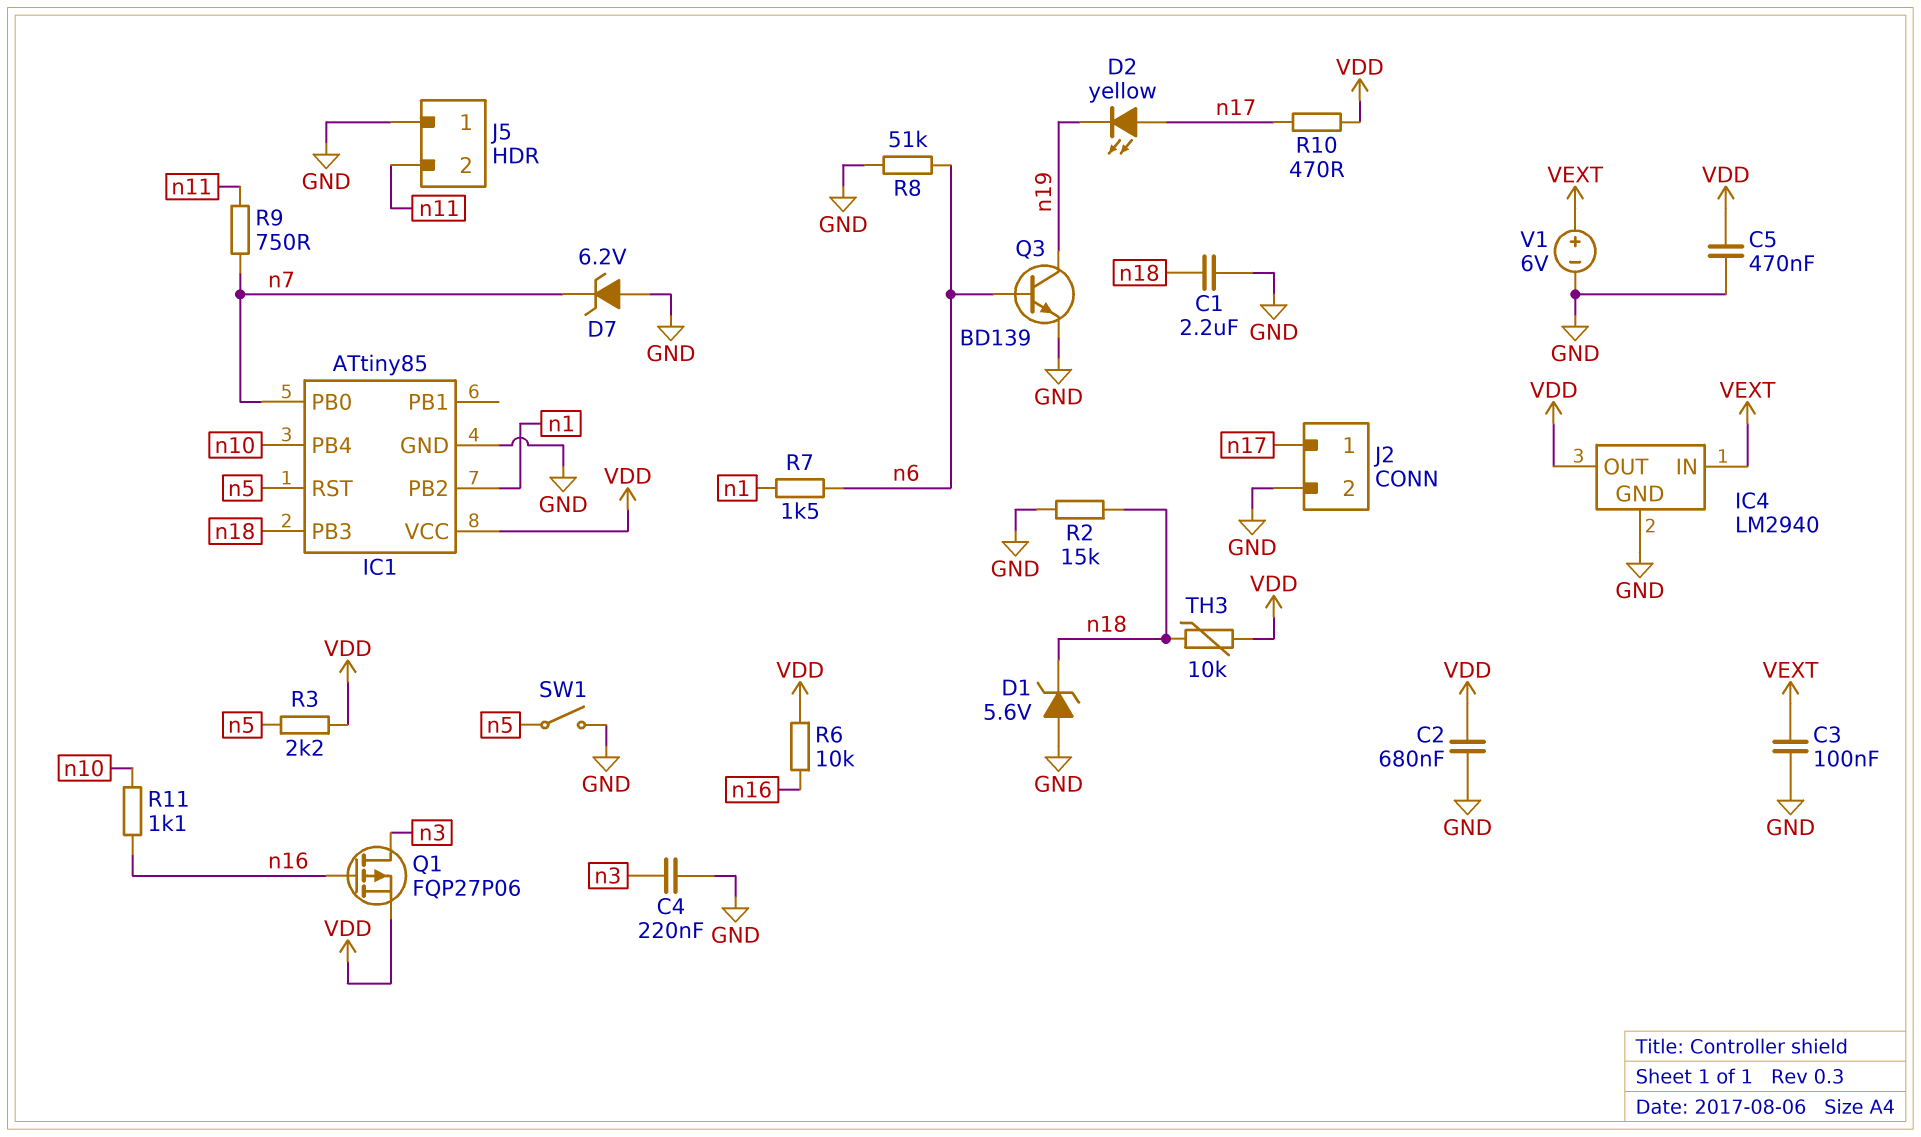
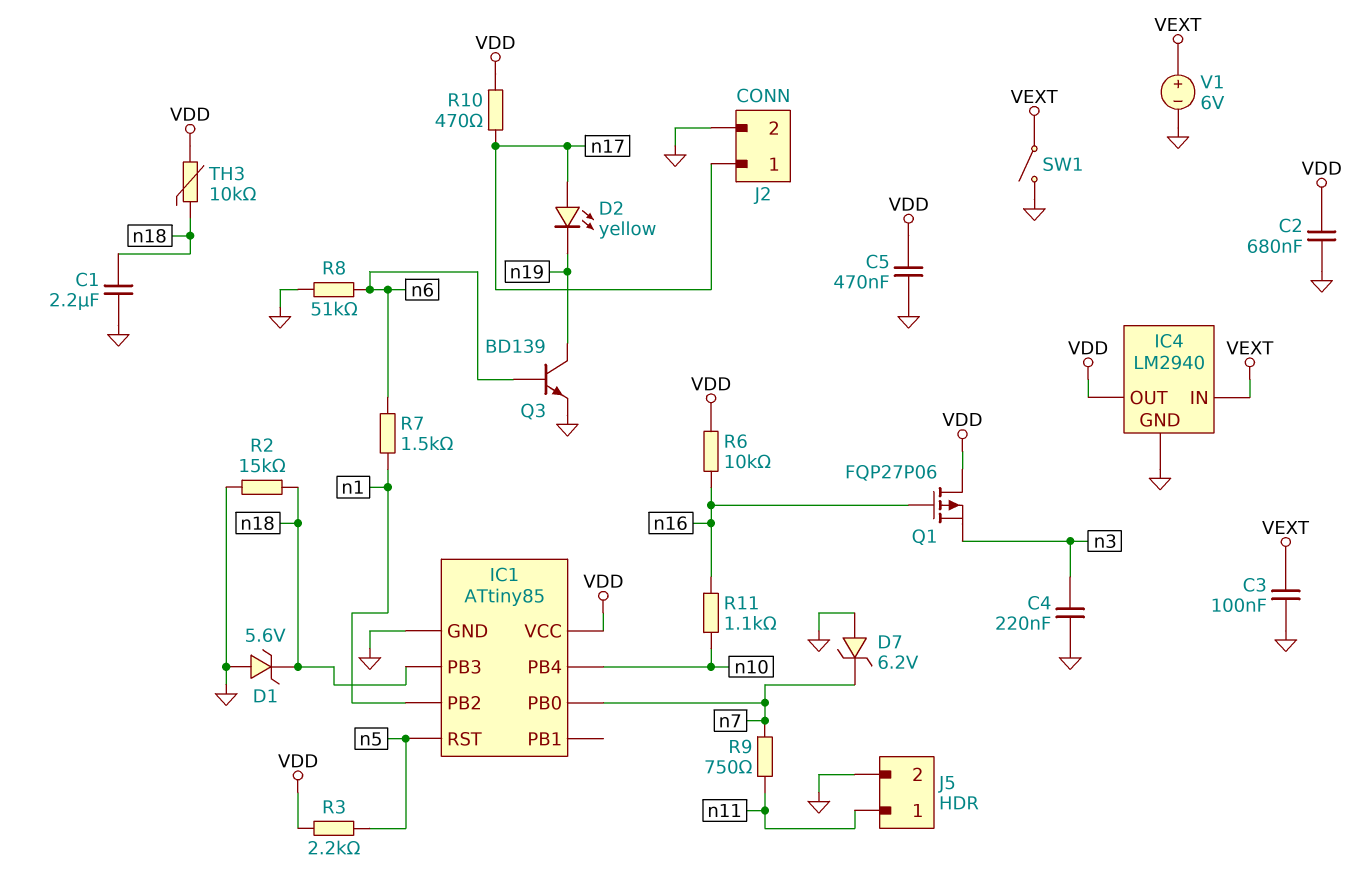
J5 pin 1: GND -> n11
J5 pin 2: n11 -> GND
Q1: PMOS FQP27P06 (G n16, D n3, S VDD) -> PMOS FQP27P06 (G n16, D VDD, S n3)
SW1: switch (GND, n5) -> switch (GND, VEXT)

